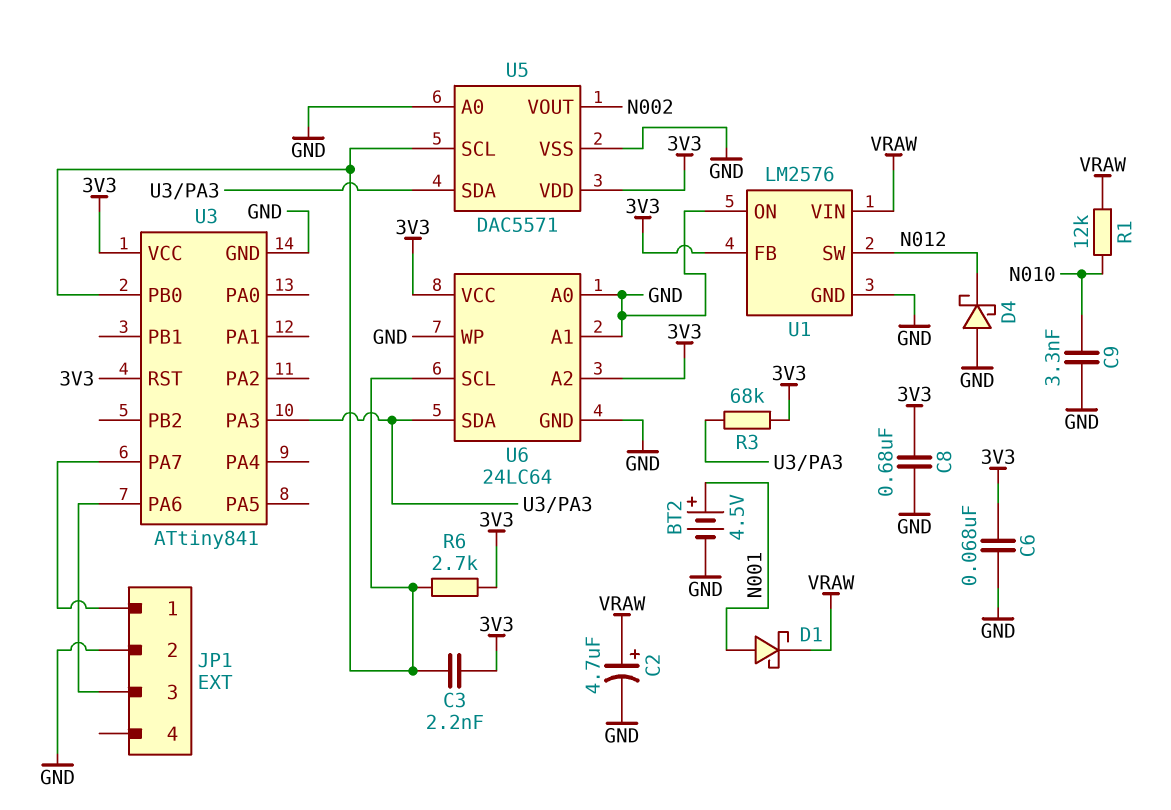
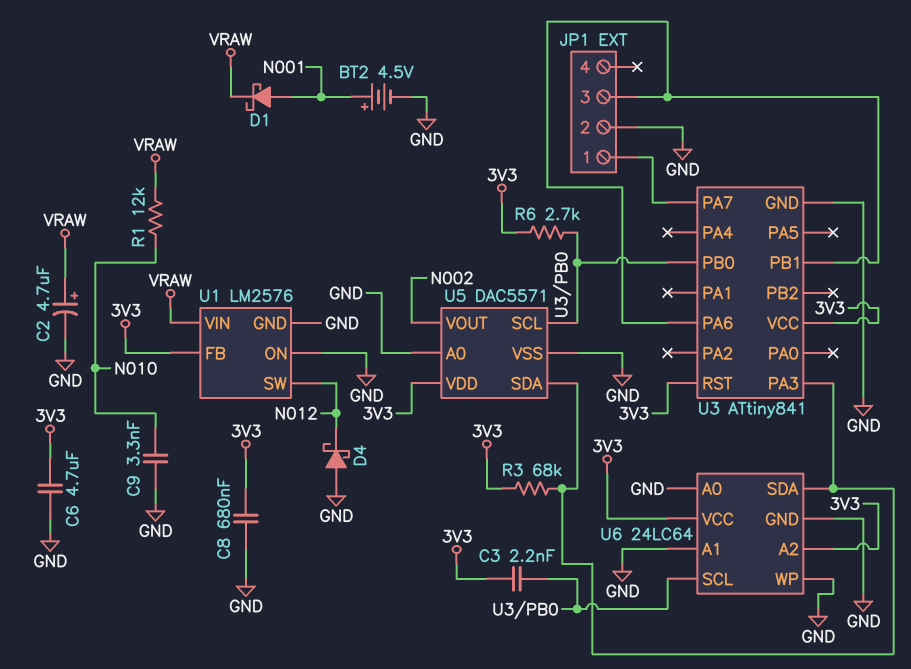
C6: 68nF (3V3, GND) -> 4.7uF (3V3, GND)
U3 pin PB1: none -> JP1/3

